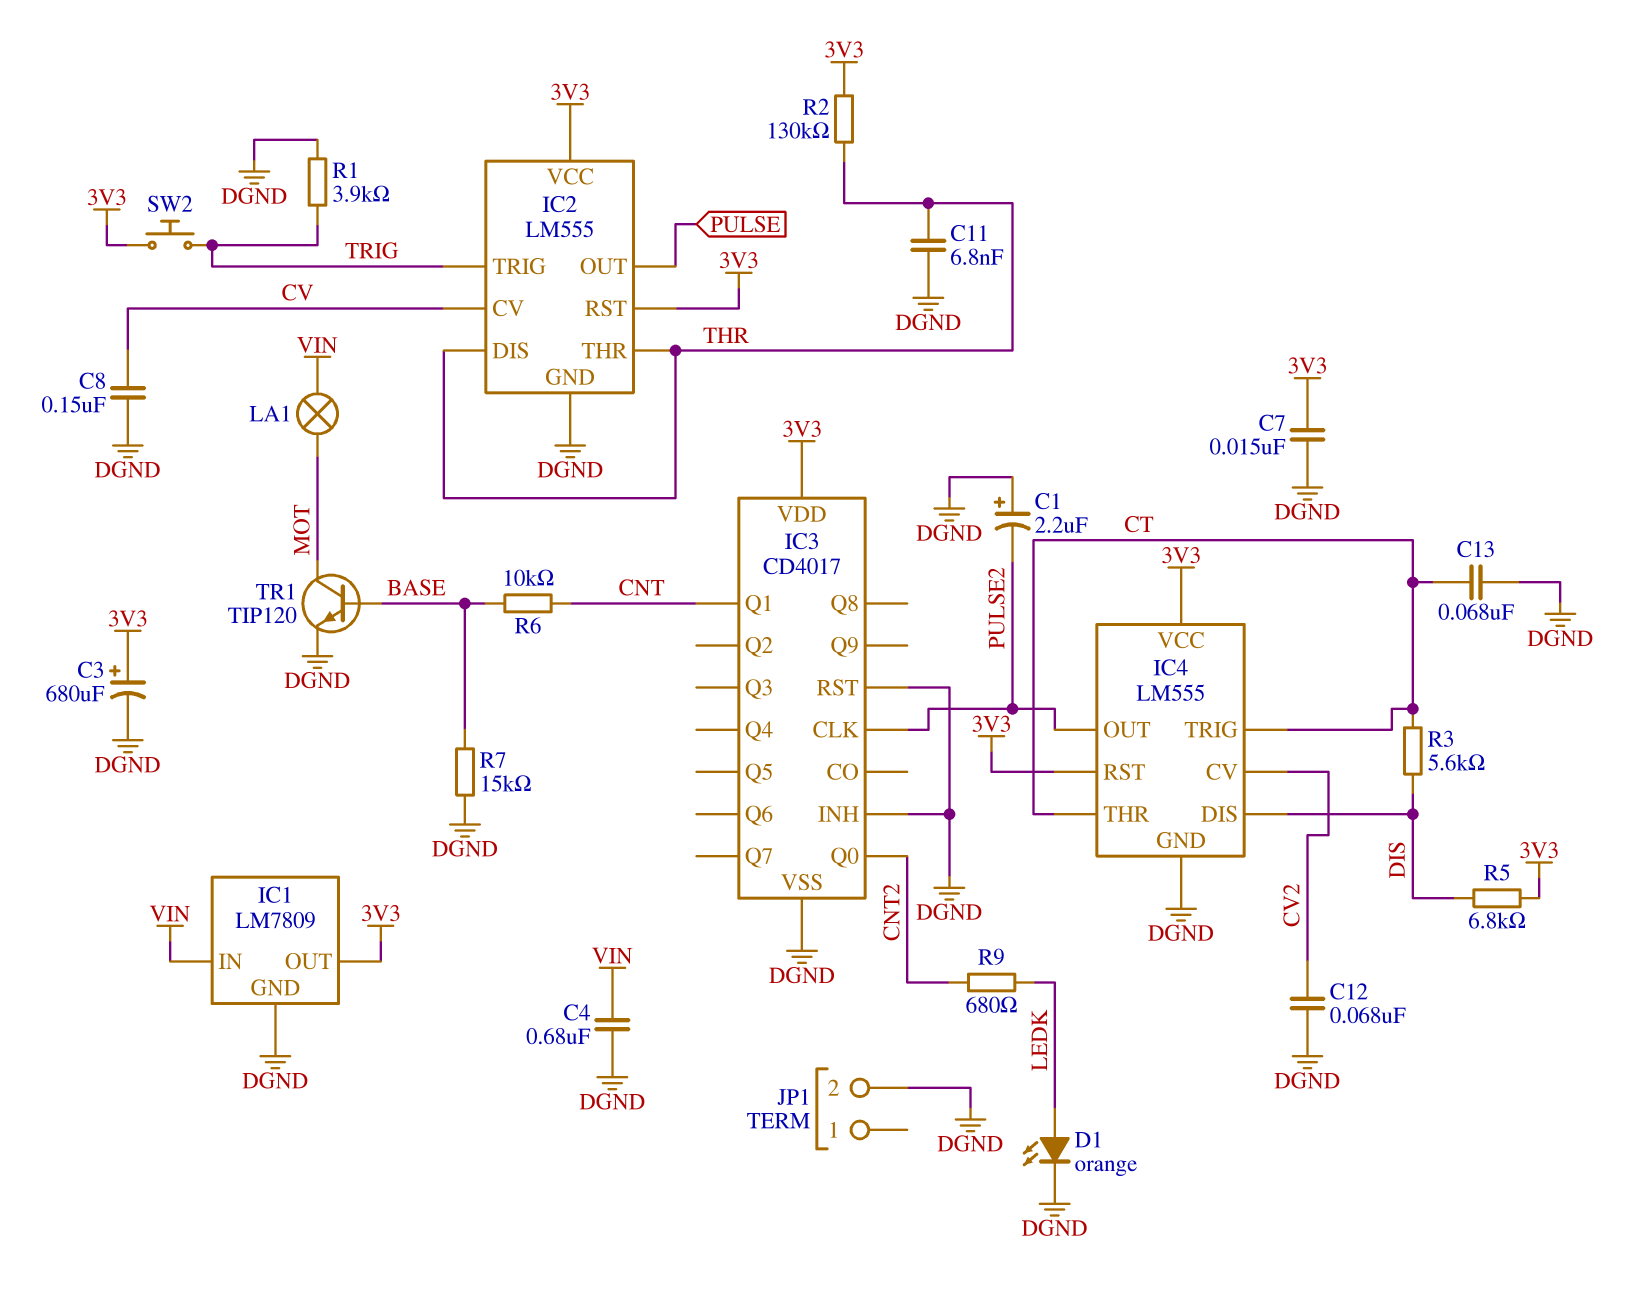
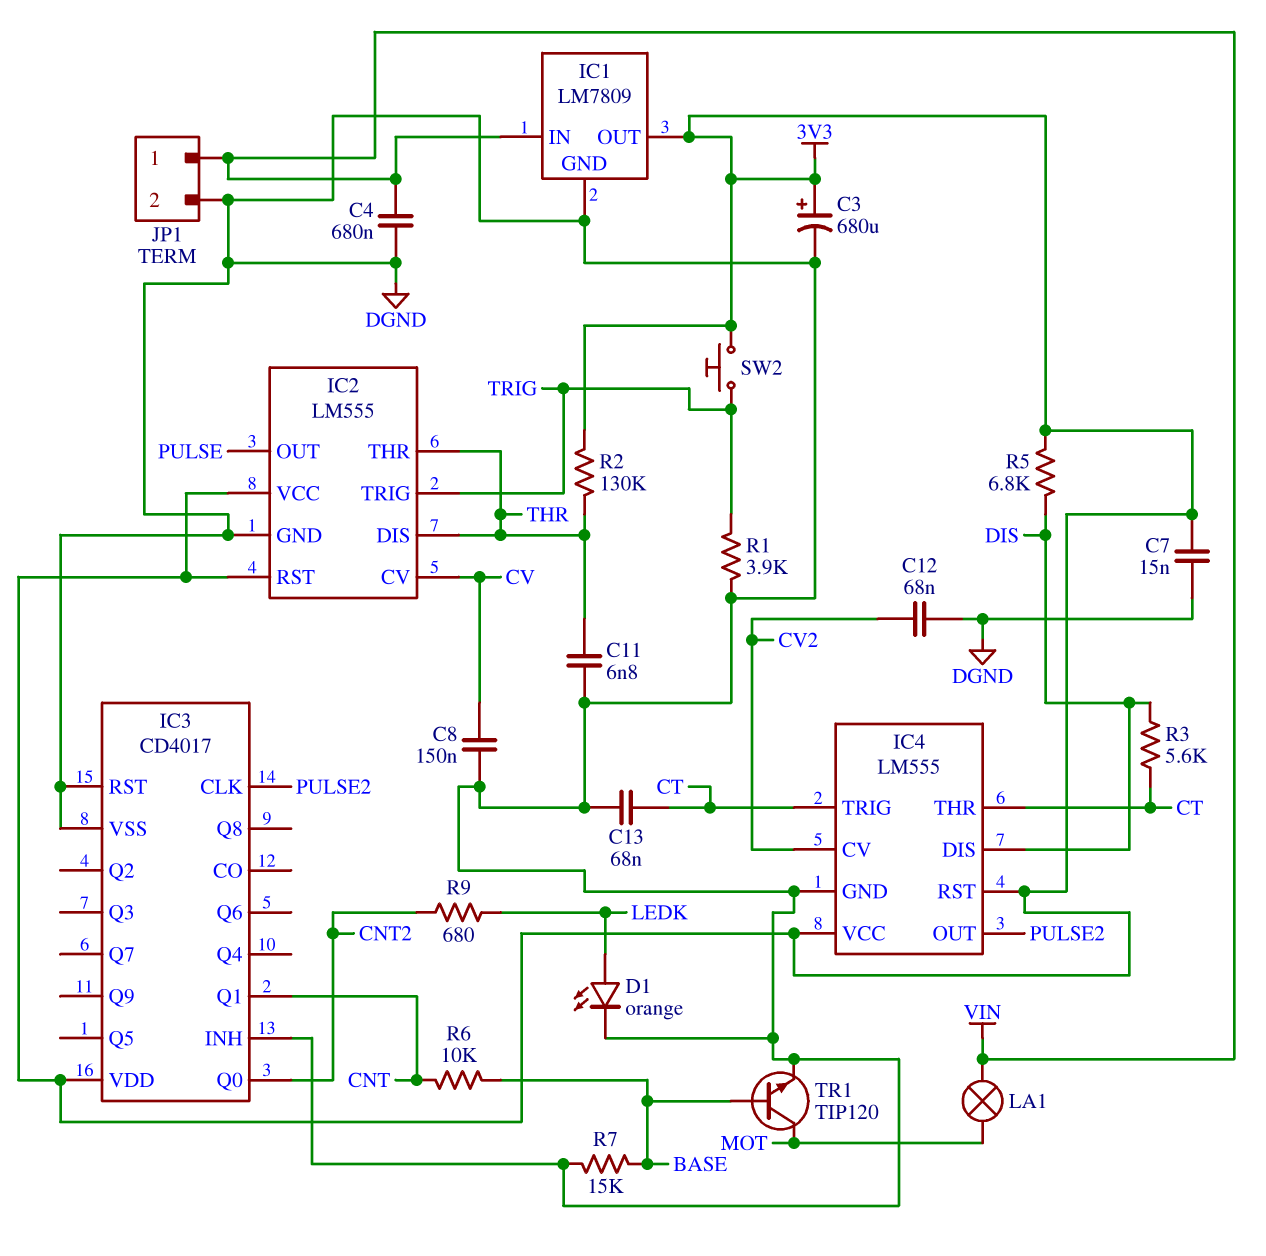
C1: 2.2uF (plus DGND, minus PULSE2) -> none
JP1 pin 1: none -> VIN

